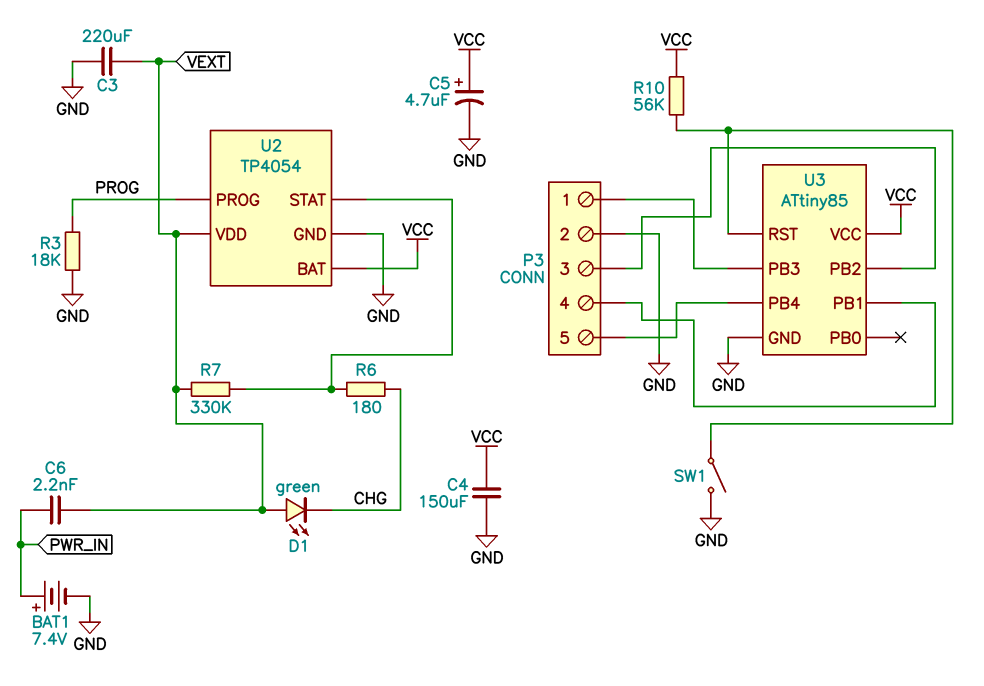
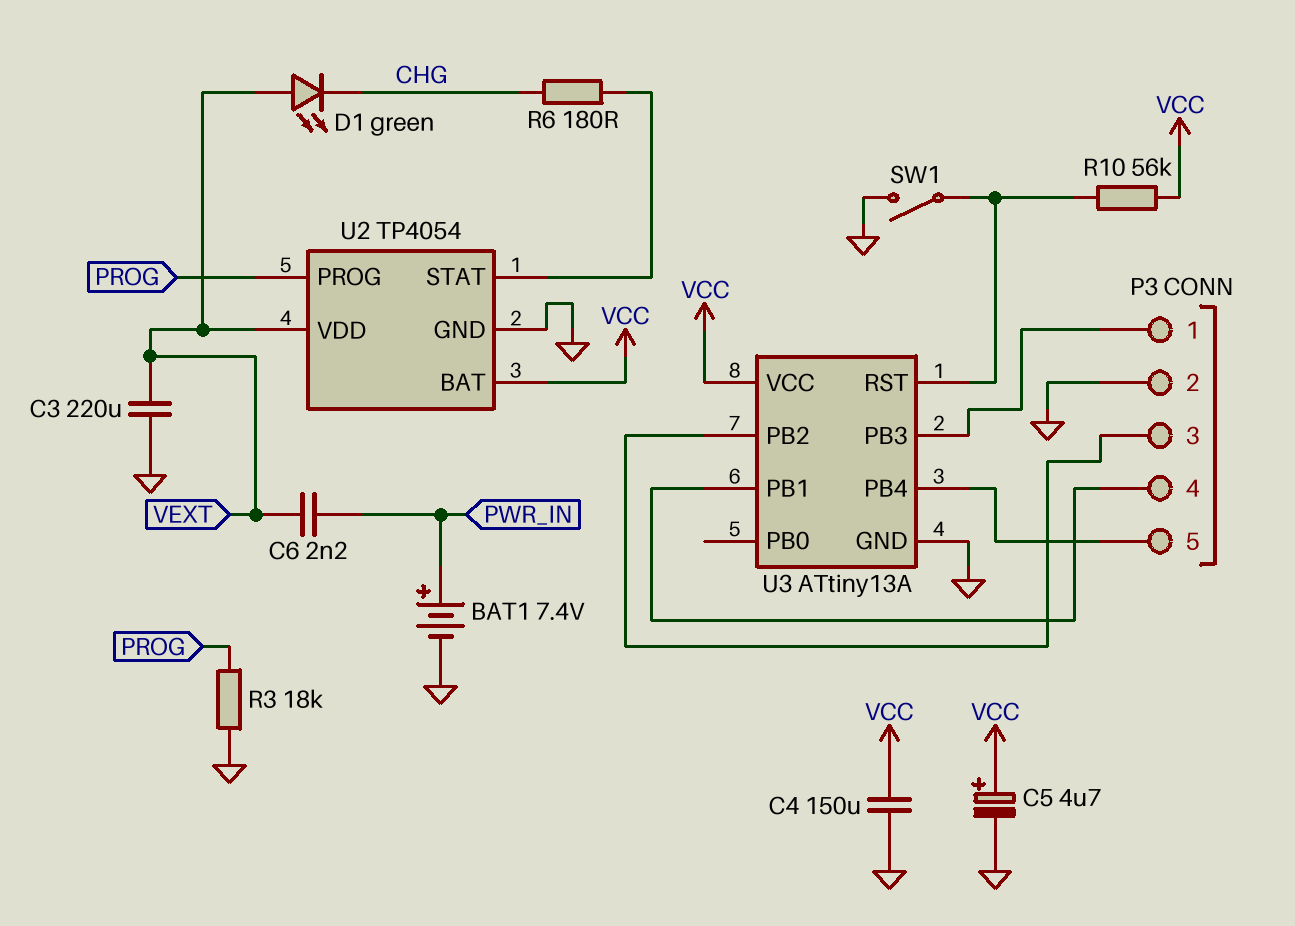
R7: 330k (U2/STAT, VEXT) -> none
U3: ATtiny85 -> ATtiny13A

